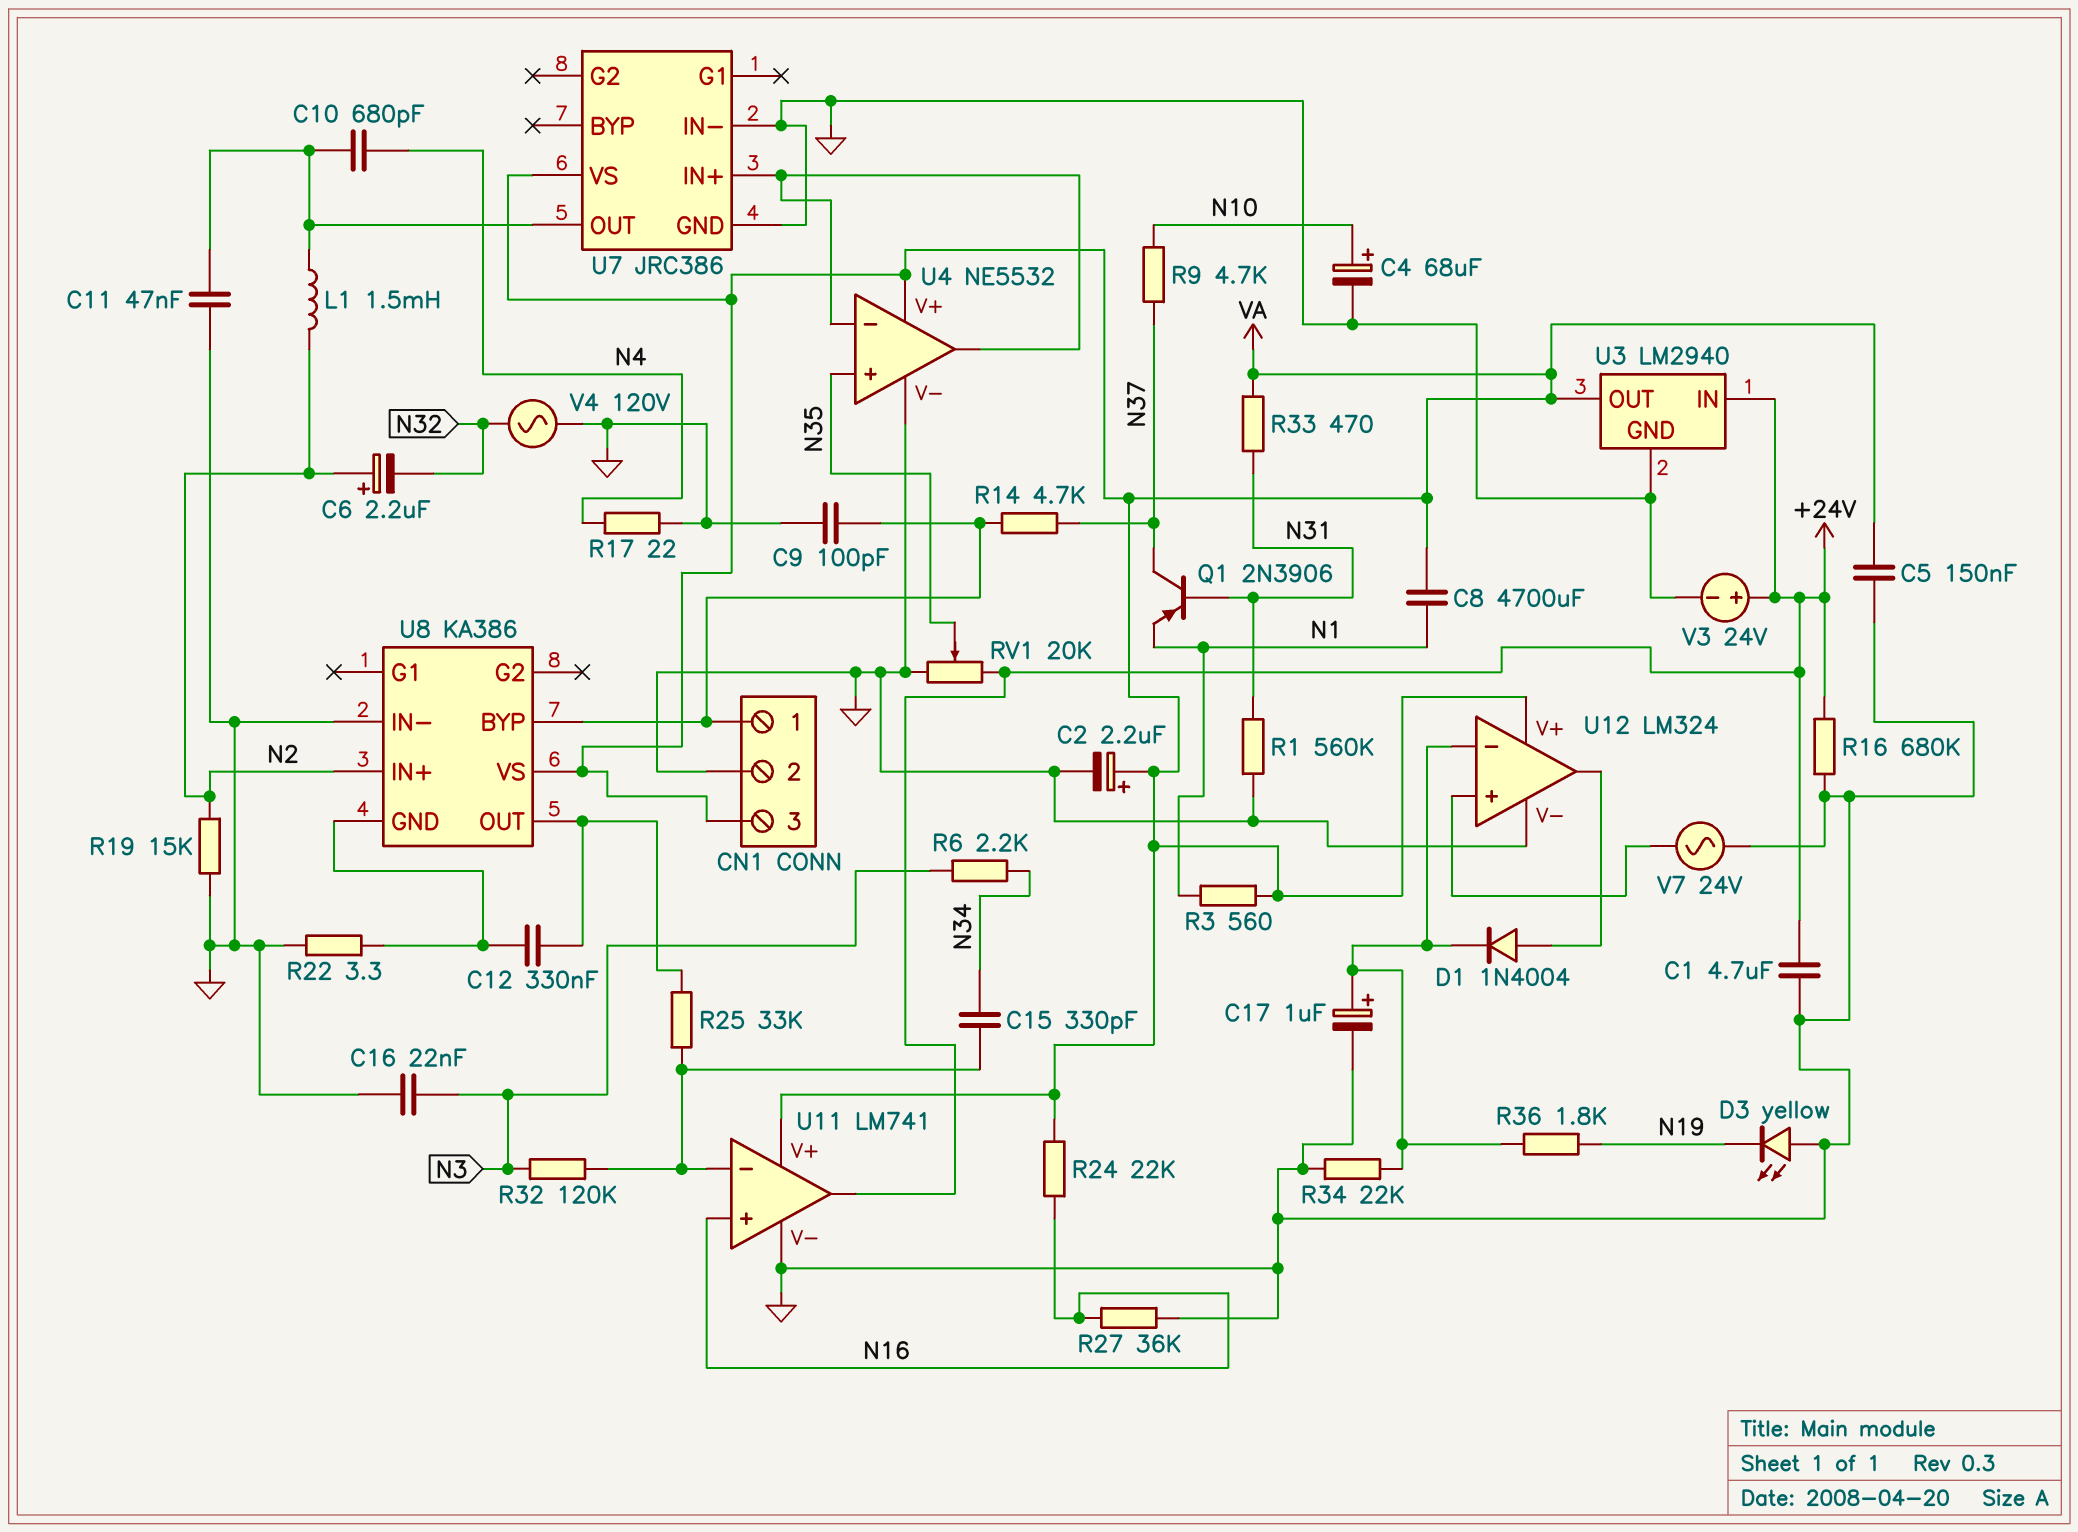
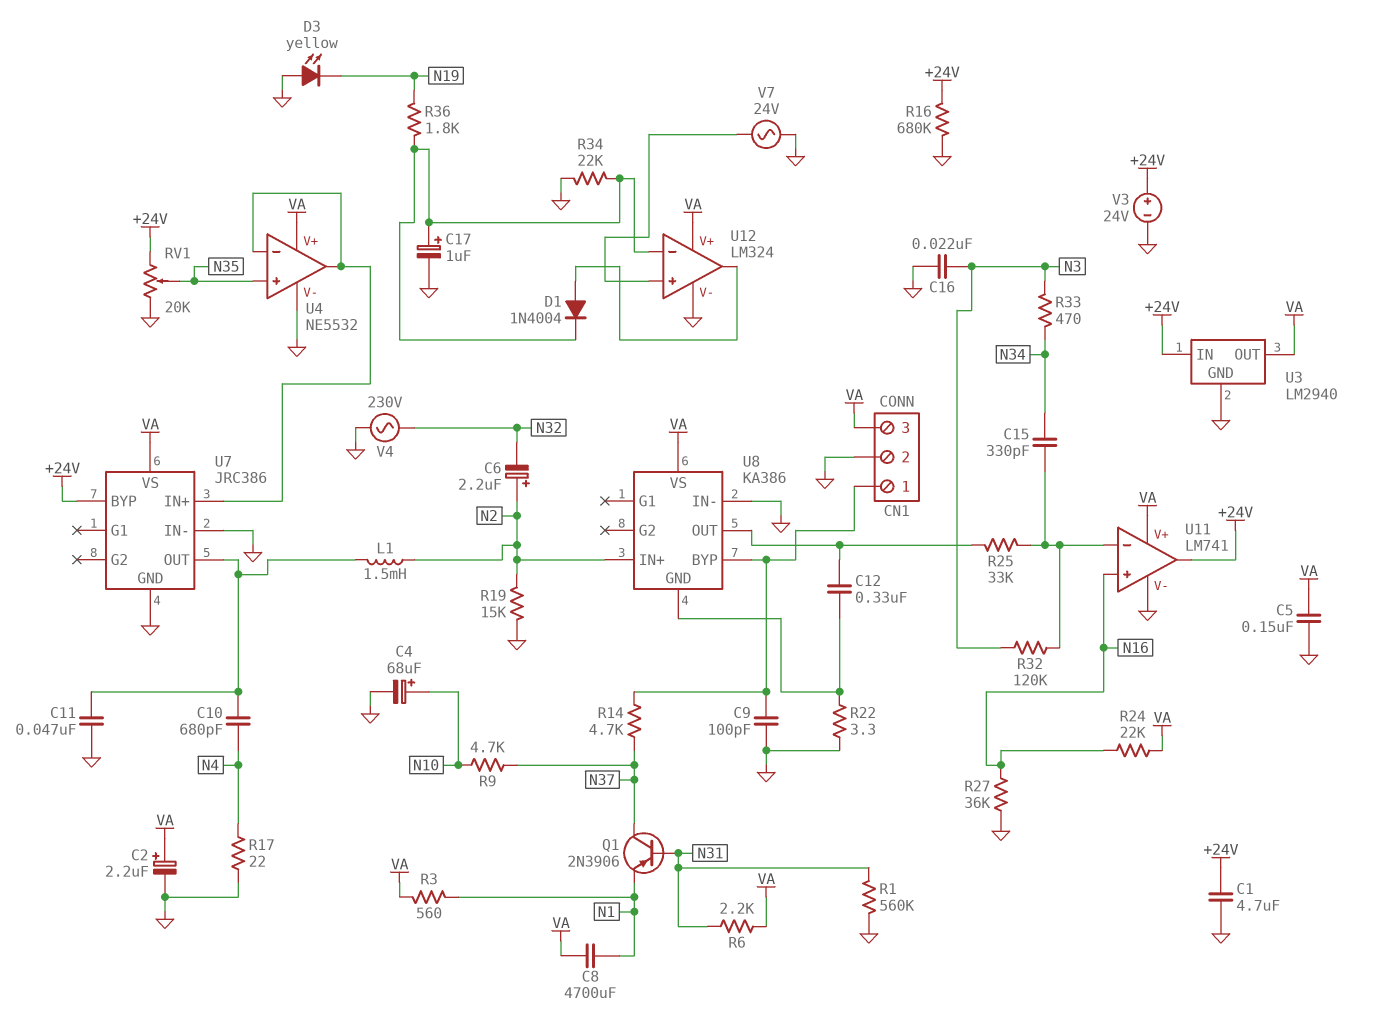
R6: 2.2k (N3, N34) -> 2.2k (N31, VA)
R33: 470 (N31, VA) -> 470 (N3, N34)
U7 pin BYP: none -> +24V
V4: AC 120V (GND, N32) -> AC 230V (GND, N32)

